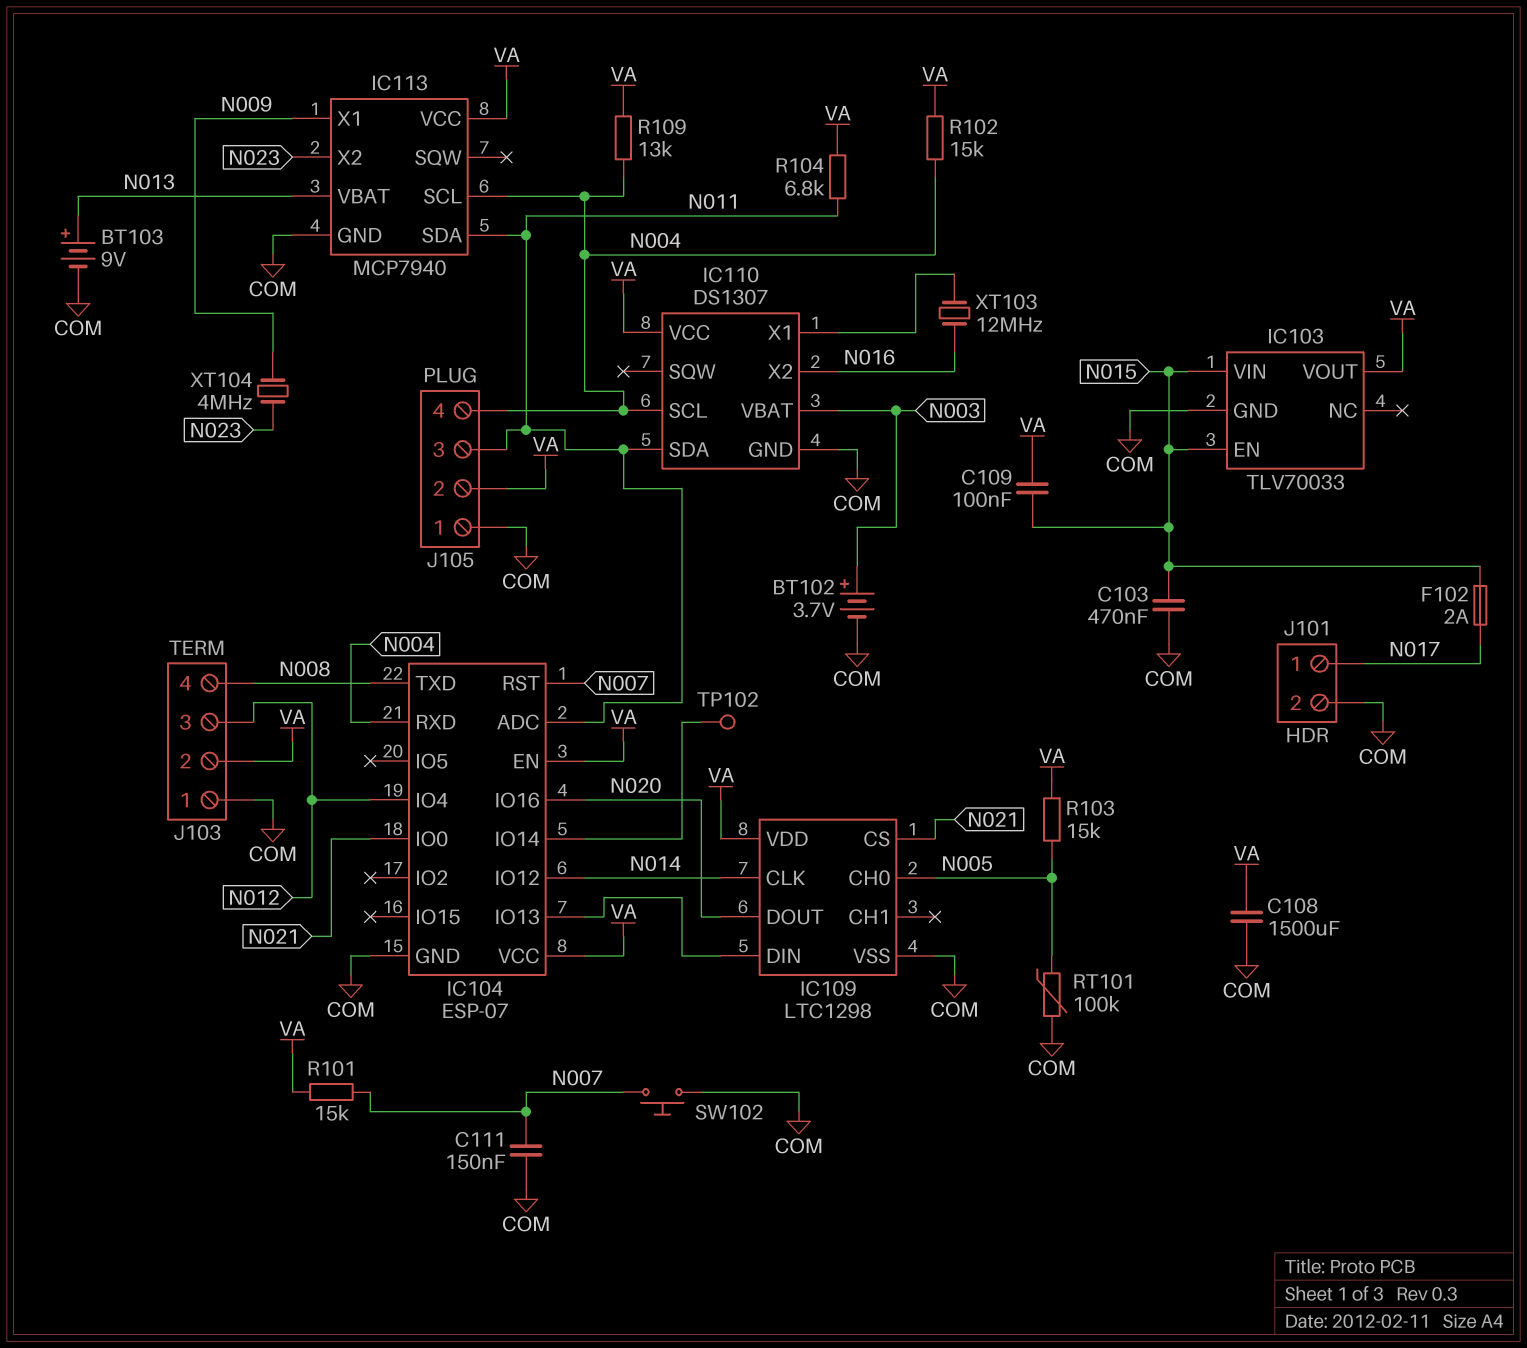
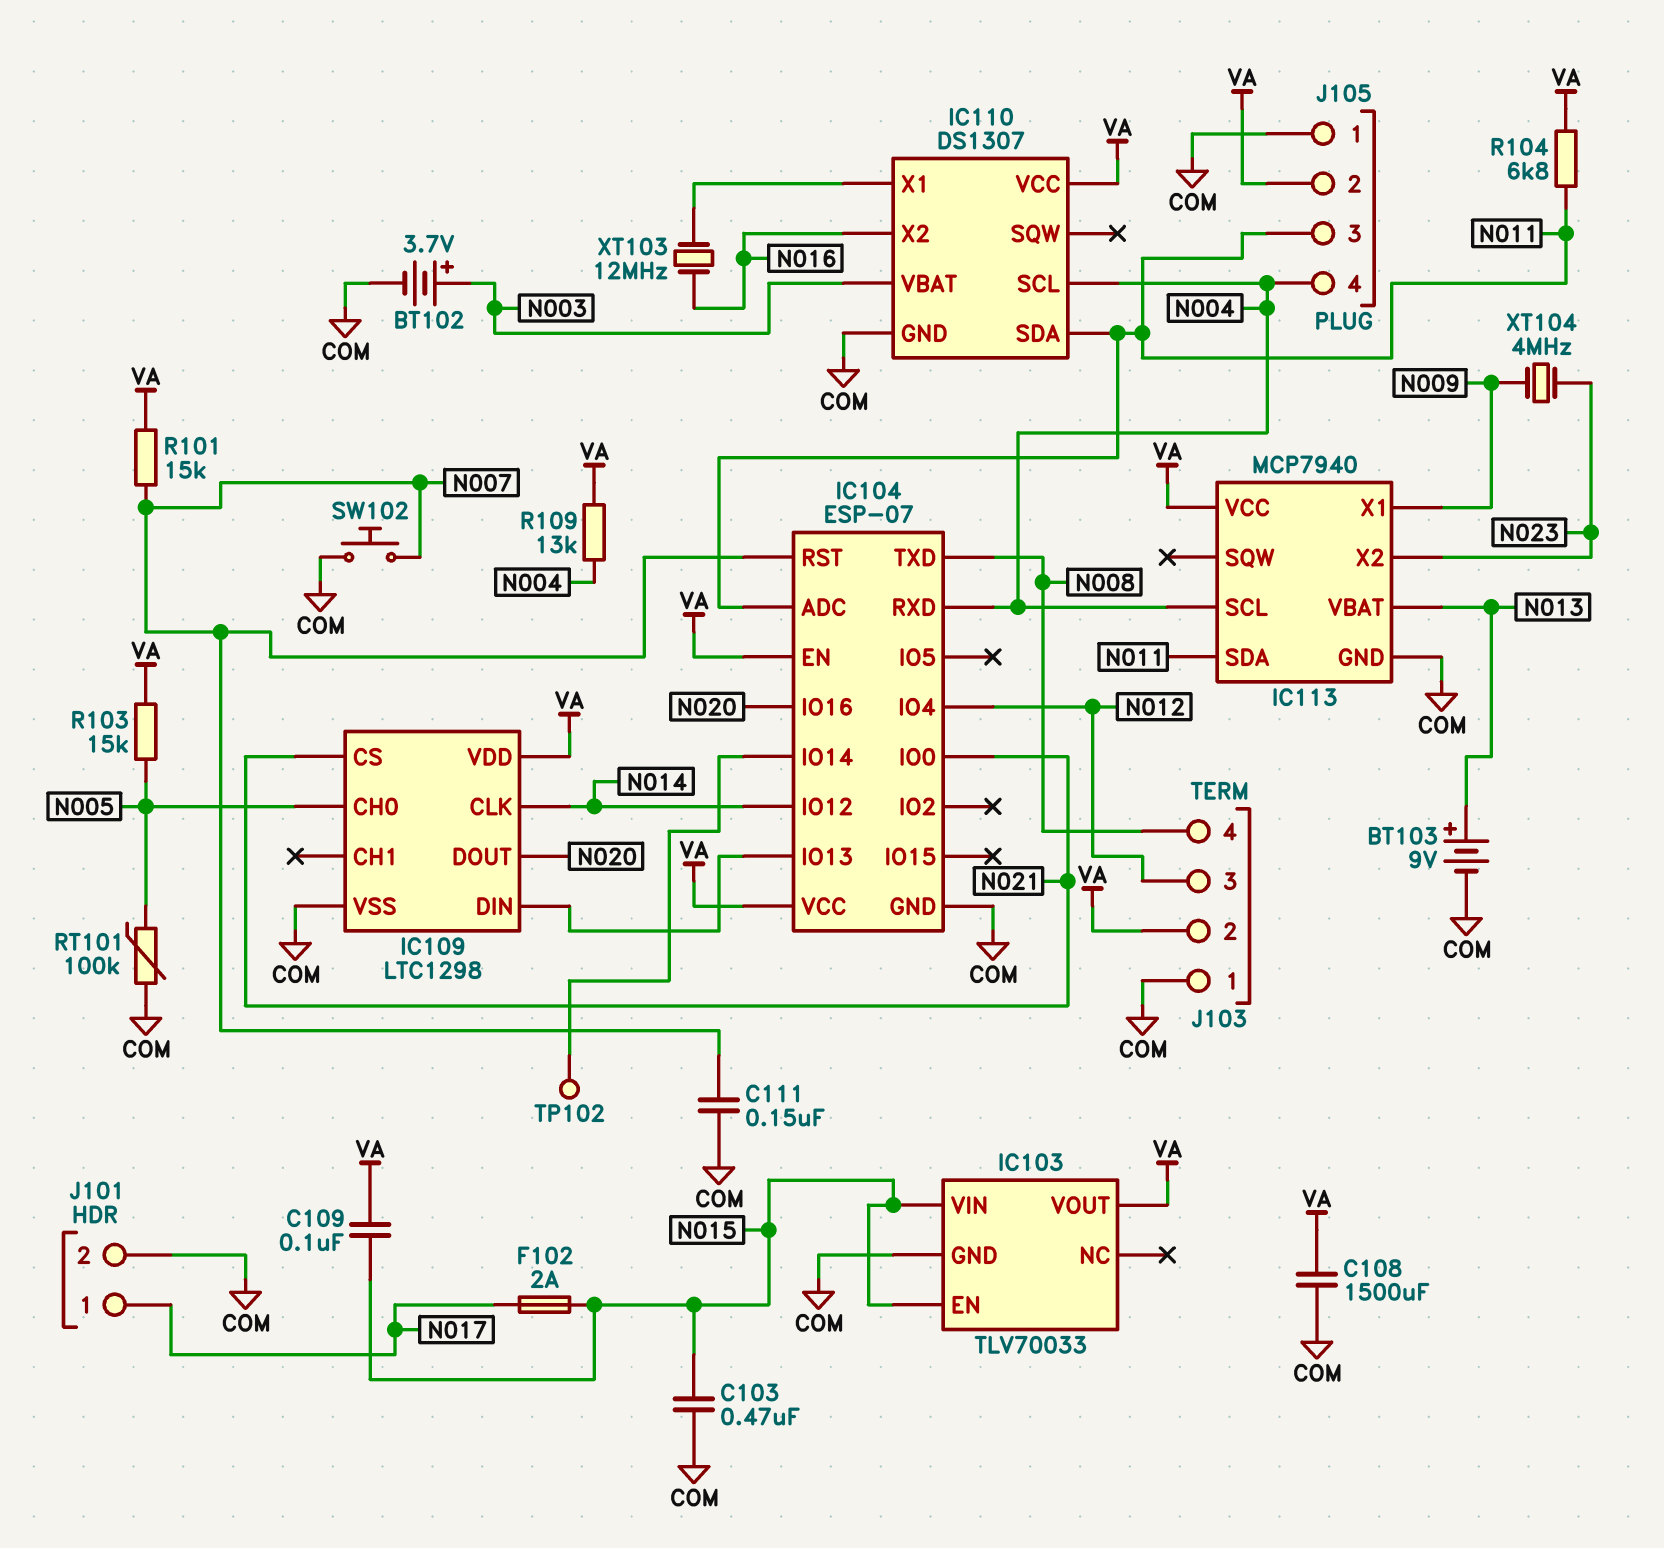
R102: 15k (N004, VA) -> none

